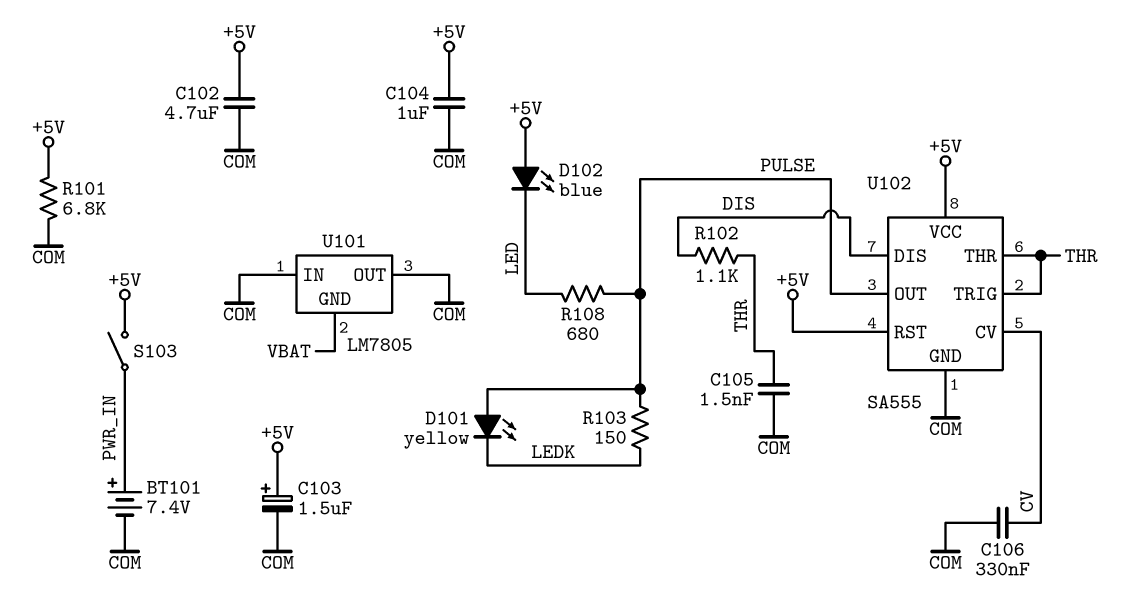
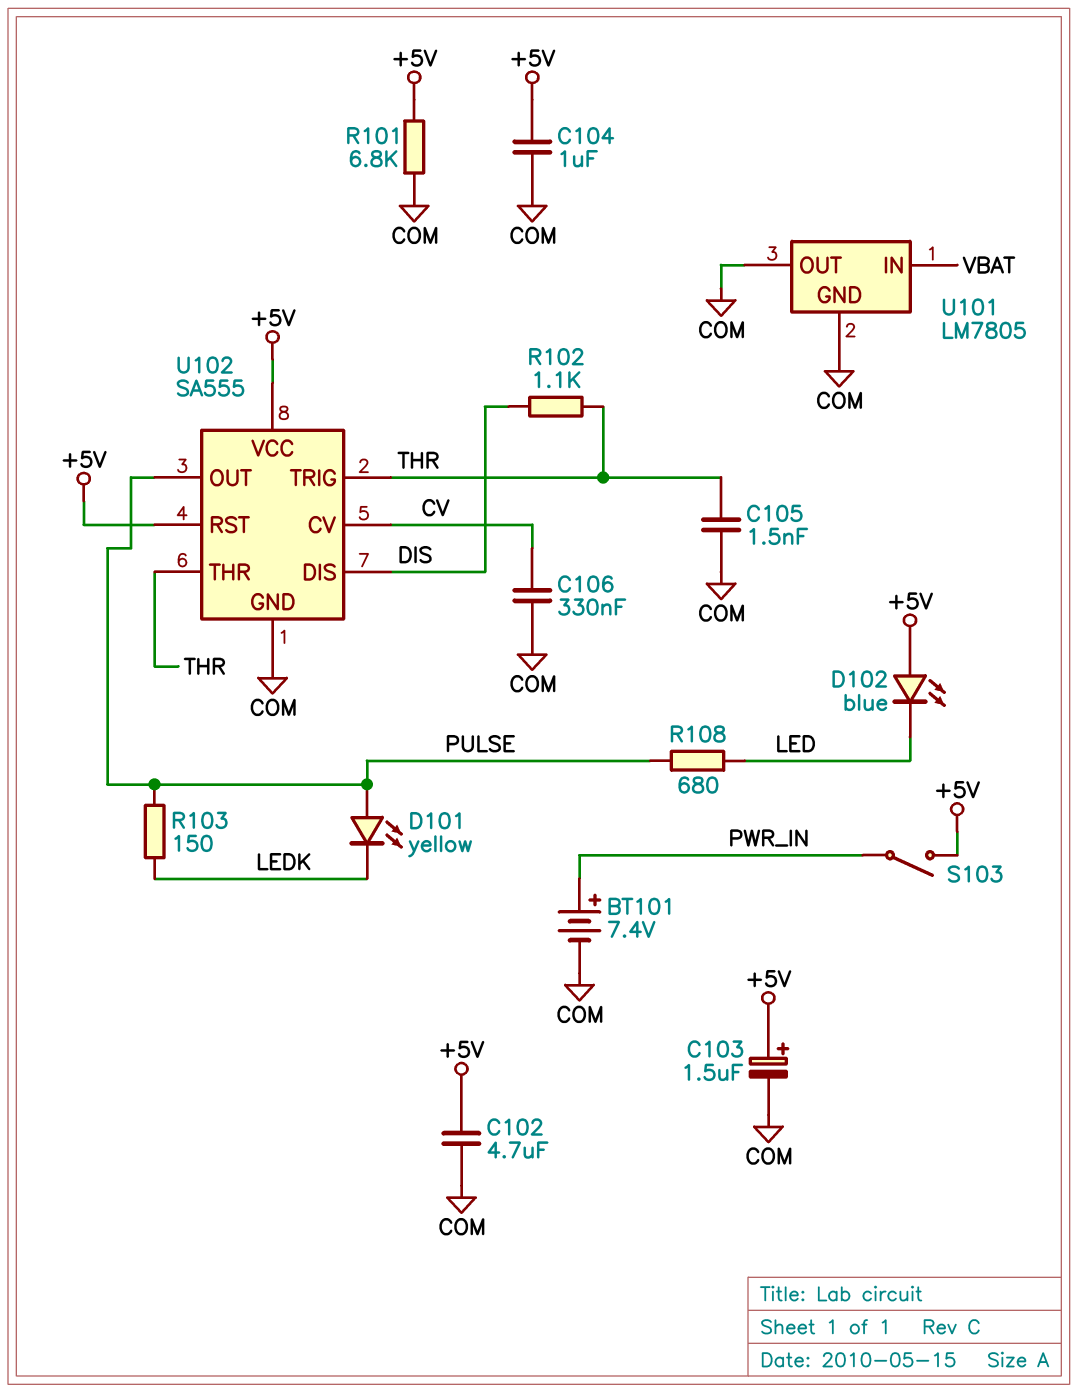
U101 pin GND: VBAT -> COM
U101 pin IN: COM -> VBAT

